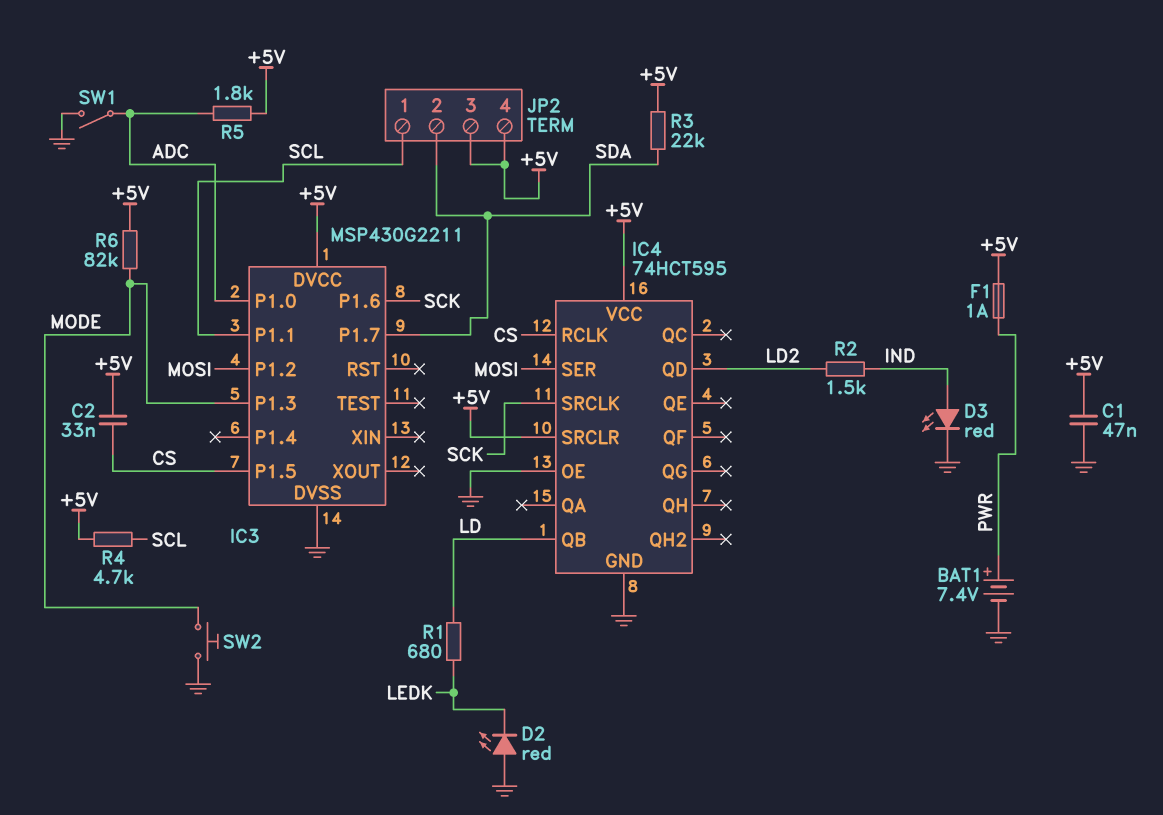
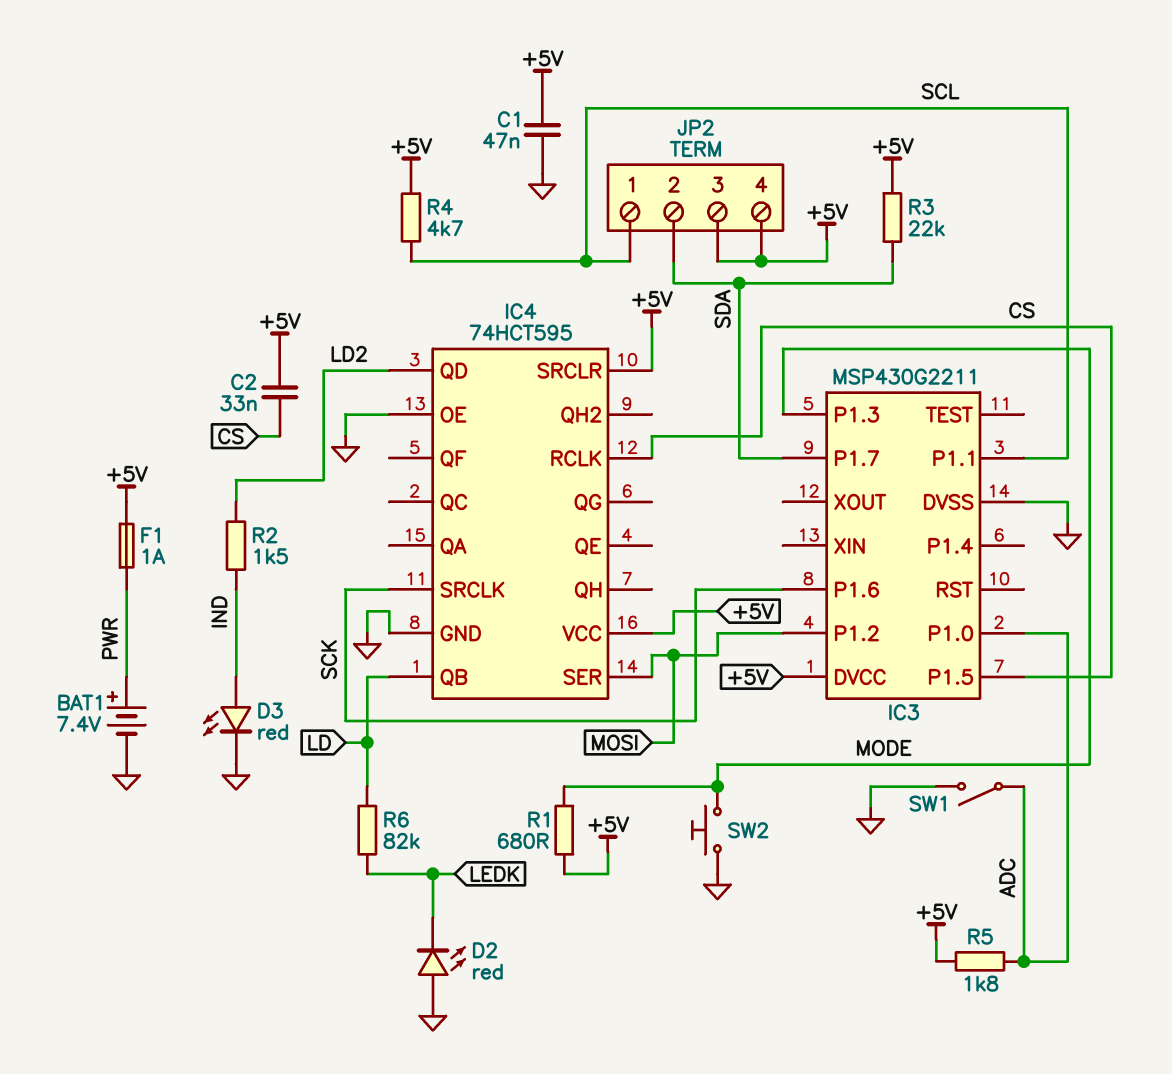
R1: 680 (LD, LEDK) -> 680 (+5V, MODE)
R6: 82k (+5V, MODE) -> 82k (LD, LEDK)

